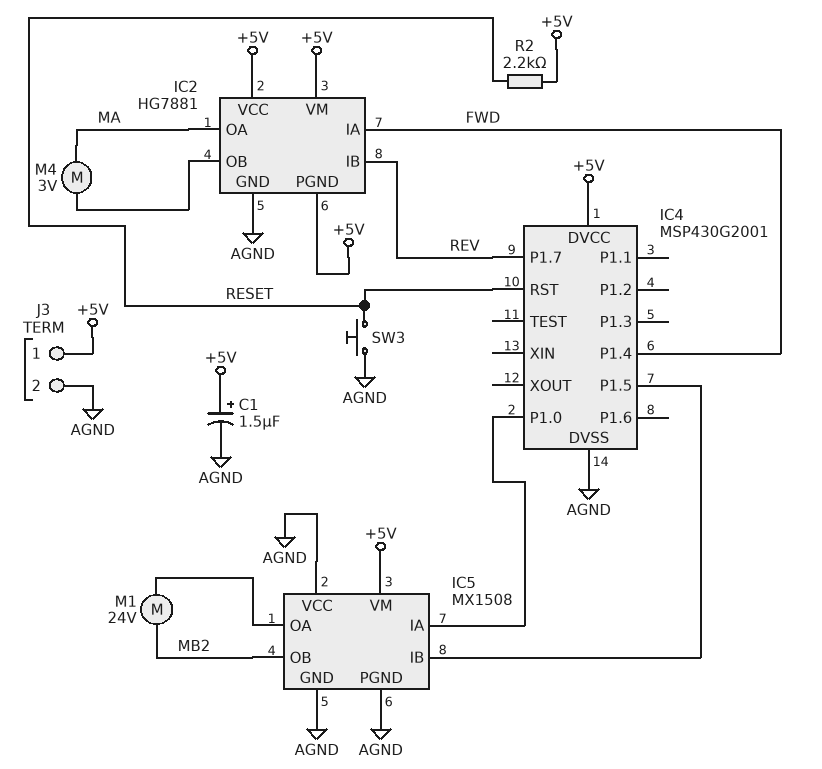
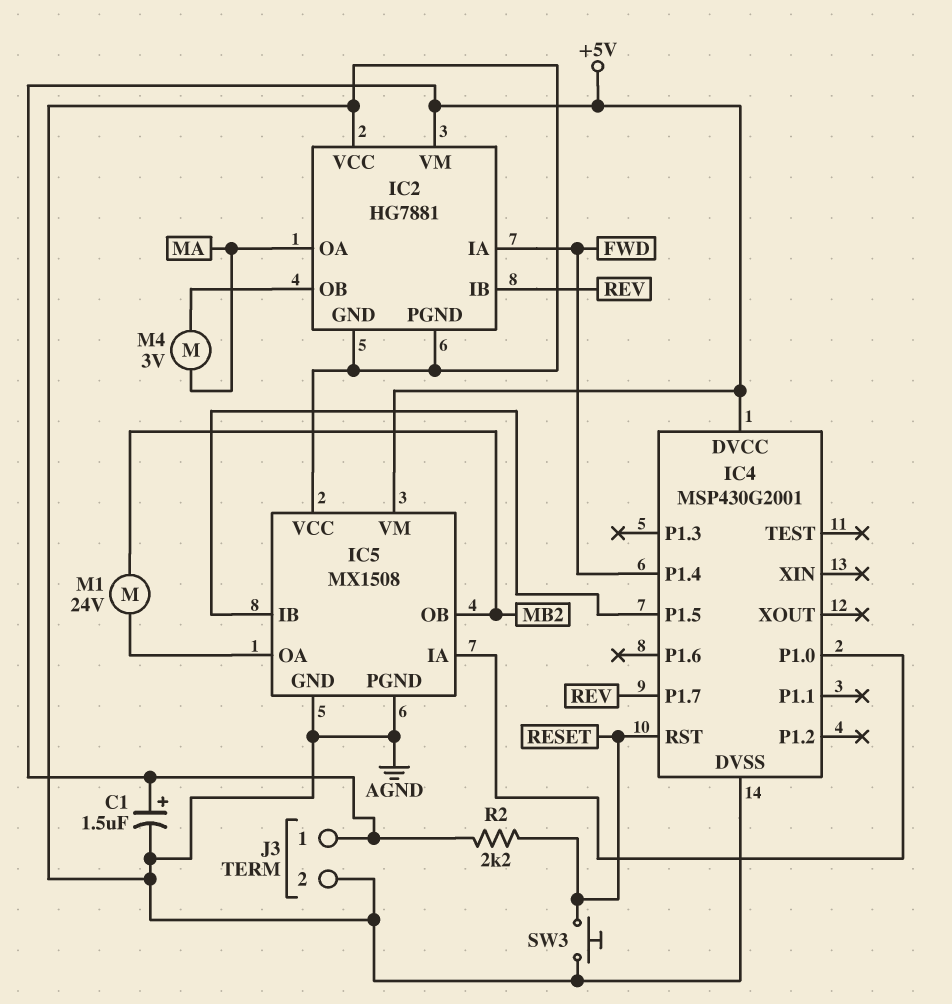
IC2 pin PGND: +5V -> AGND
IC2 pin VCC: +5V -> AGND

